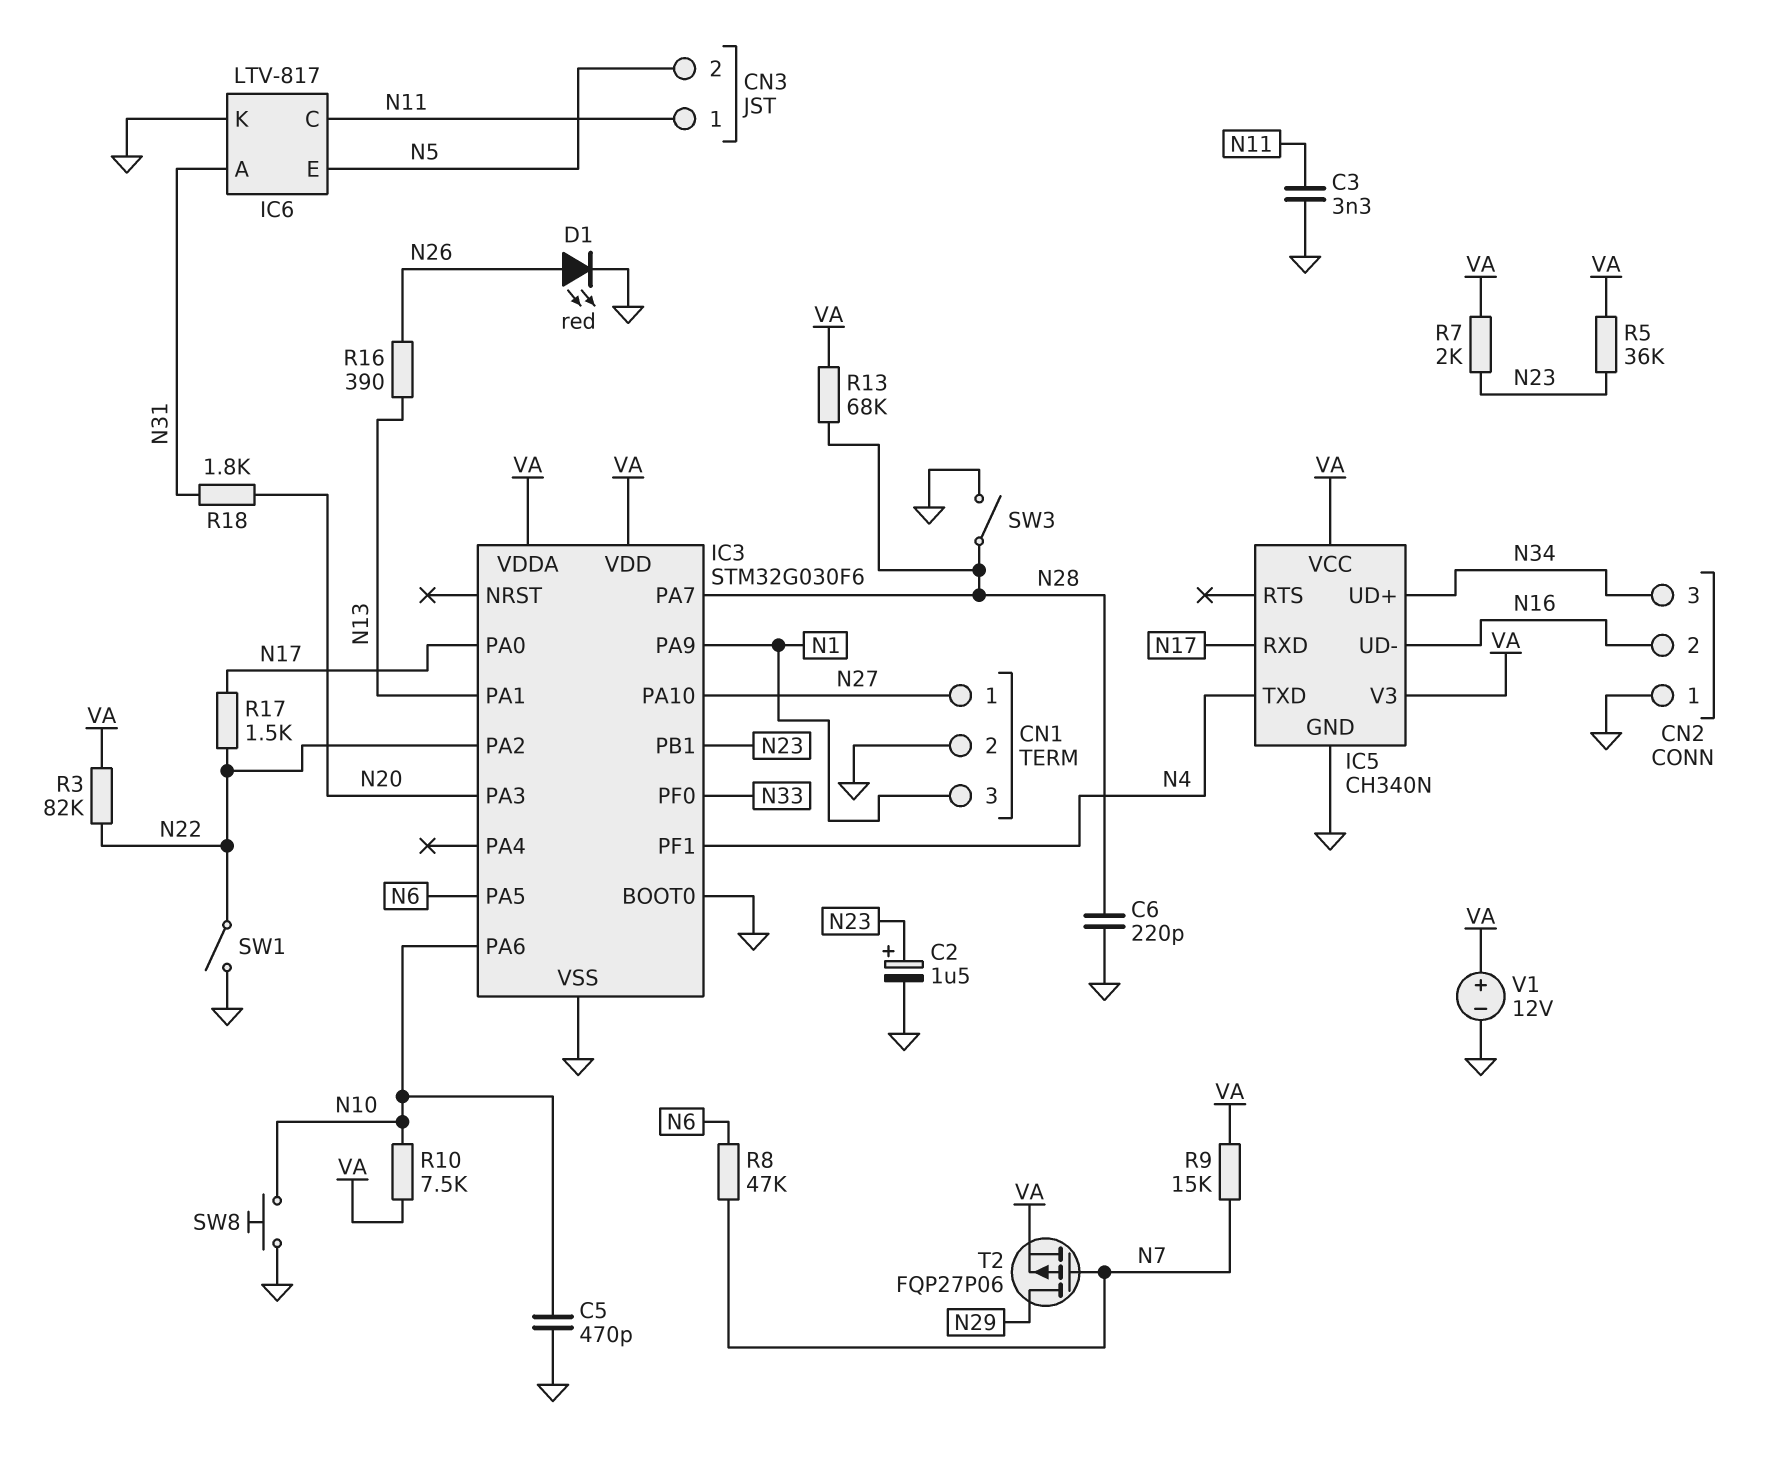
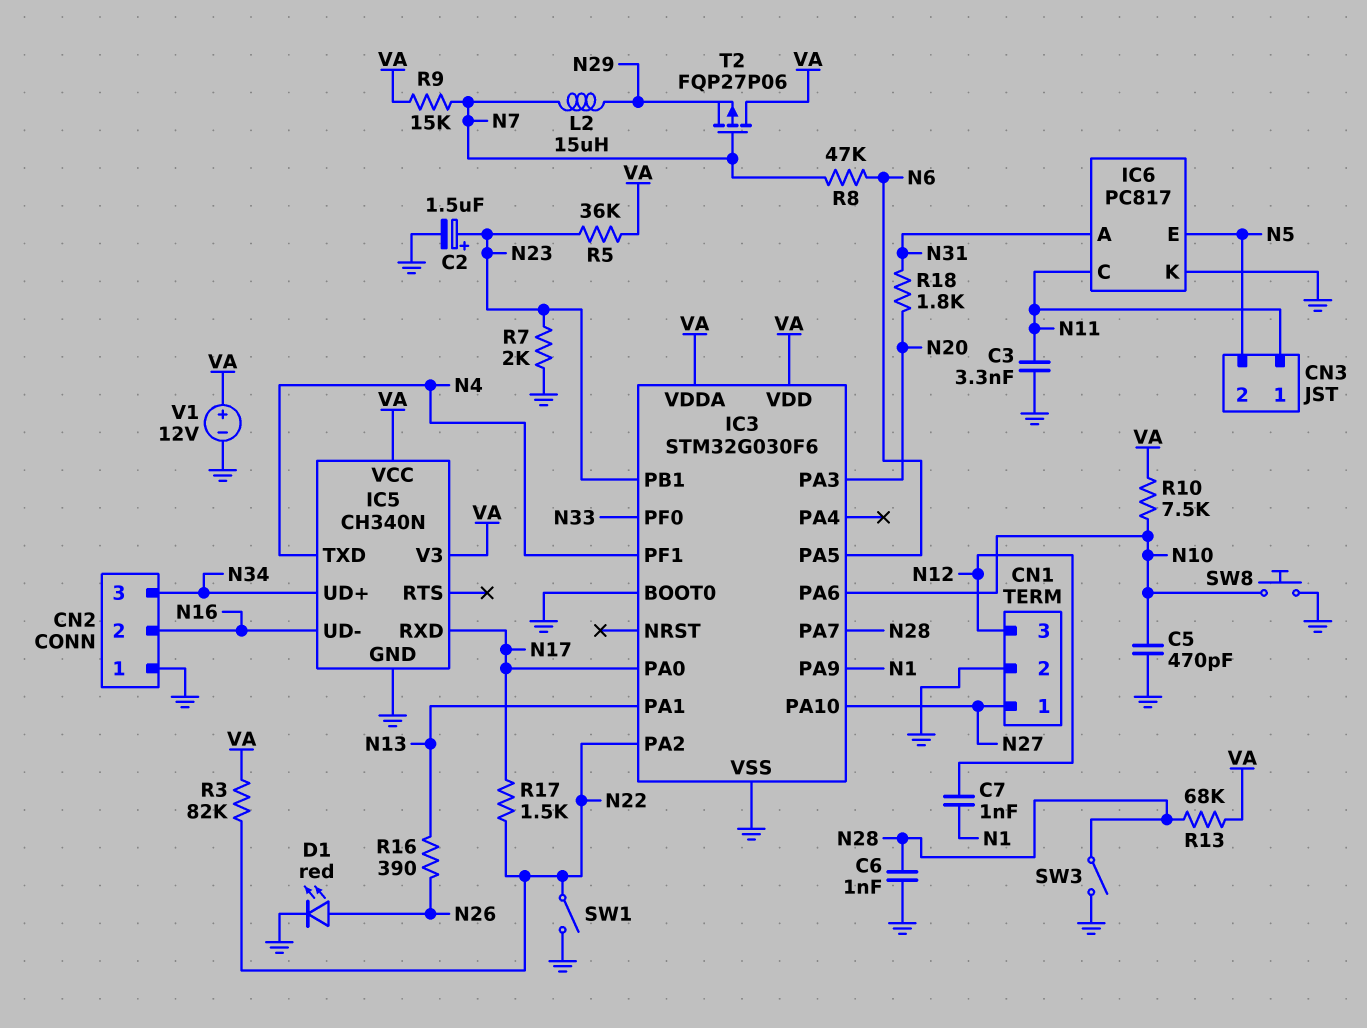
C6: 220pF (GND, N28) -> 1nF (GND, N28)
C7: none -> 1nF (N1, N12)
CN1 pin 3: N1 -> N12
IC6: LTV-817 -> PC817
L2: none -> 15uH (N7, N29)
R7: 2k (N23, VA) -> 2k (GND, N23)
T2: PMOS FQP27P06 (G N7, D N29, S VA) -> PMOS FQP27P06 (G N7, D VA, S N29)

